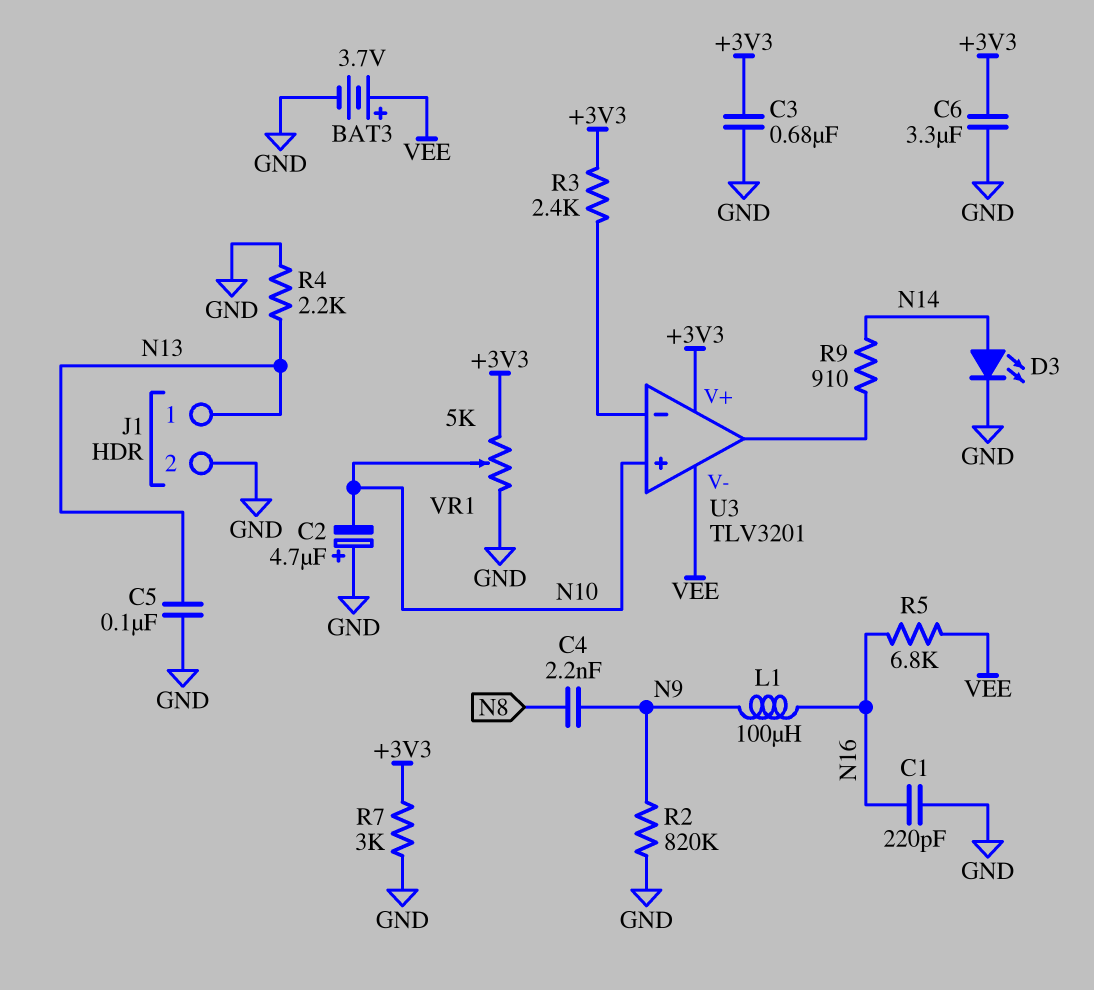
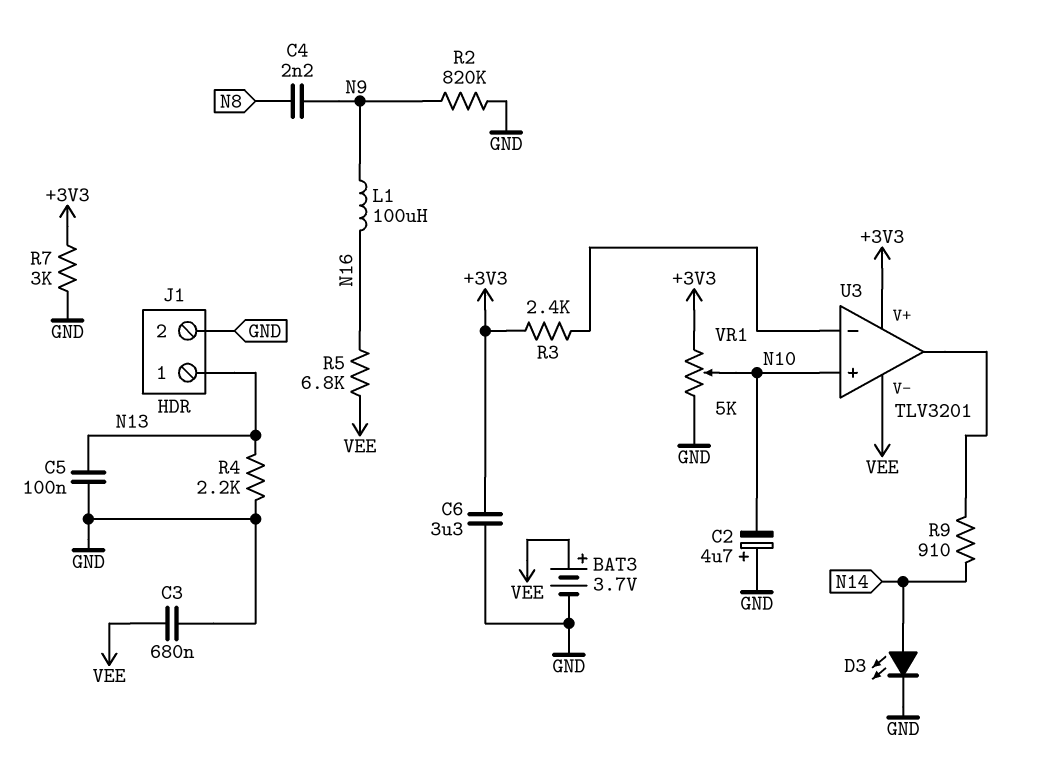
C1: 220pF (GND, N16) -> none
C3: 680nF (+3V3, GND) -> 680nF (GND, VEE)

